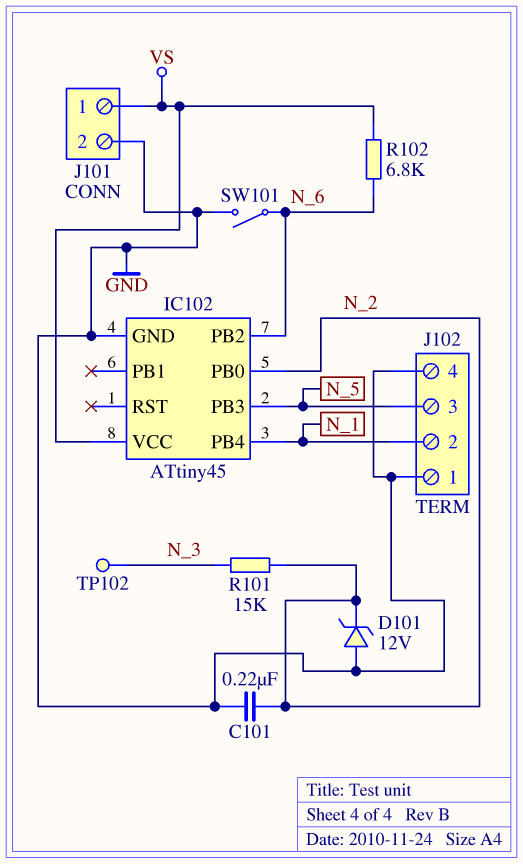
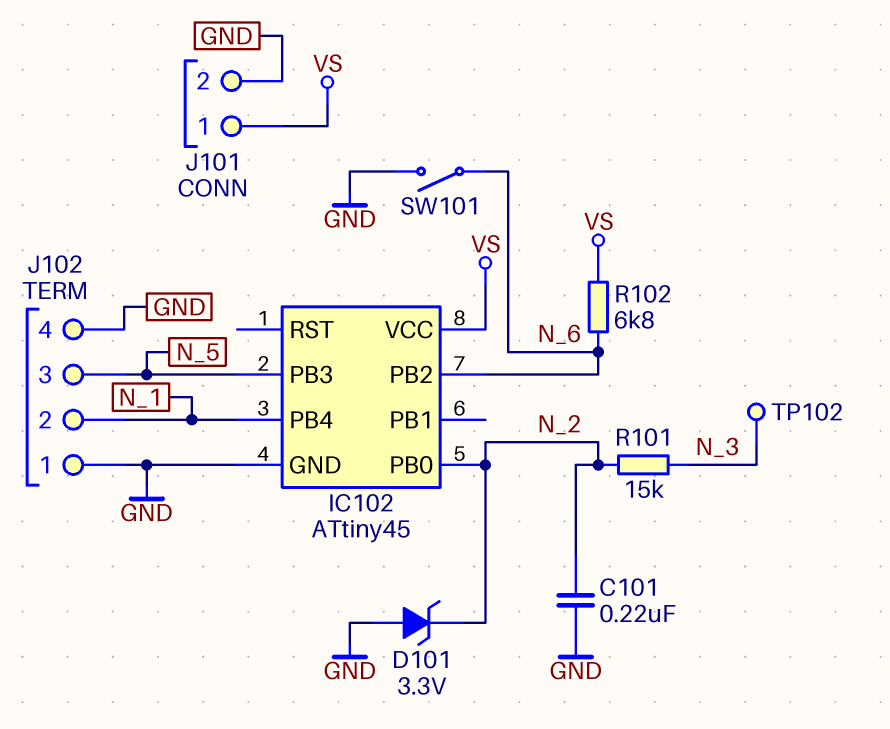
D101: zener 12V (A GND, K N_2) -> zener 3.3V (A GND, K N_2)

